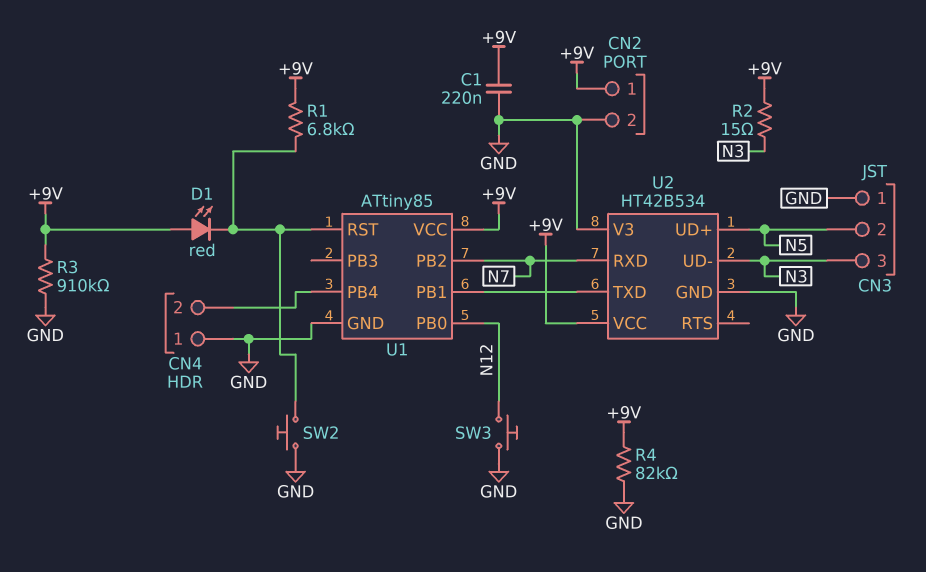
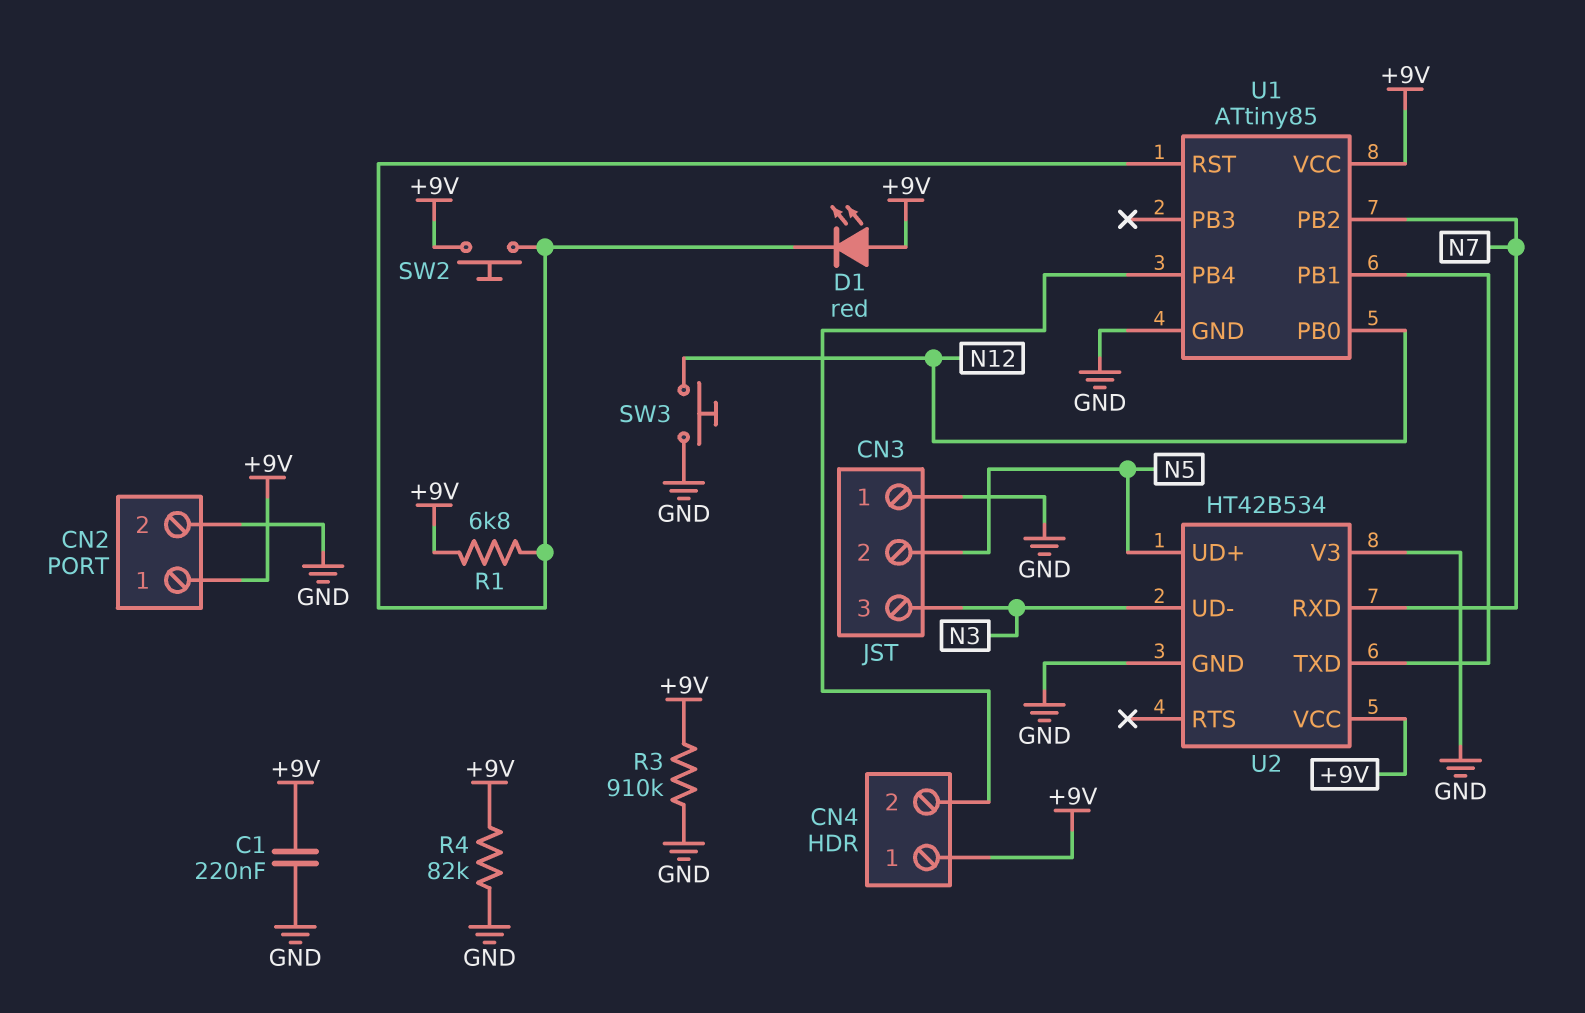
CN4 pin 1: GND -> +9V
R2: 15 (+9V, N3) -> none
SW2: button (GND, U1/RST) -> button (+9V, U1/RST)

